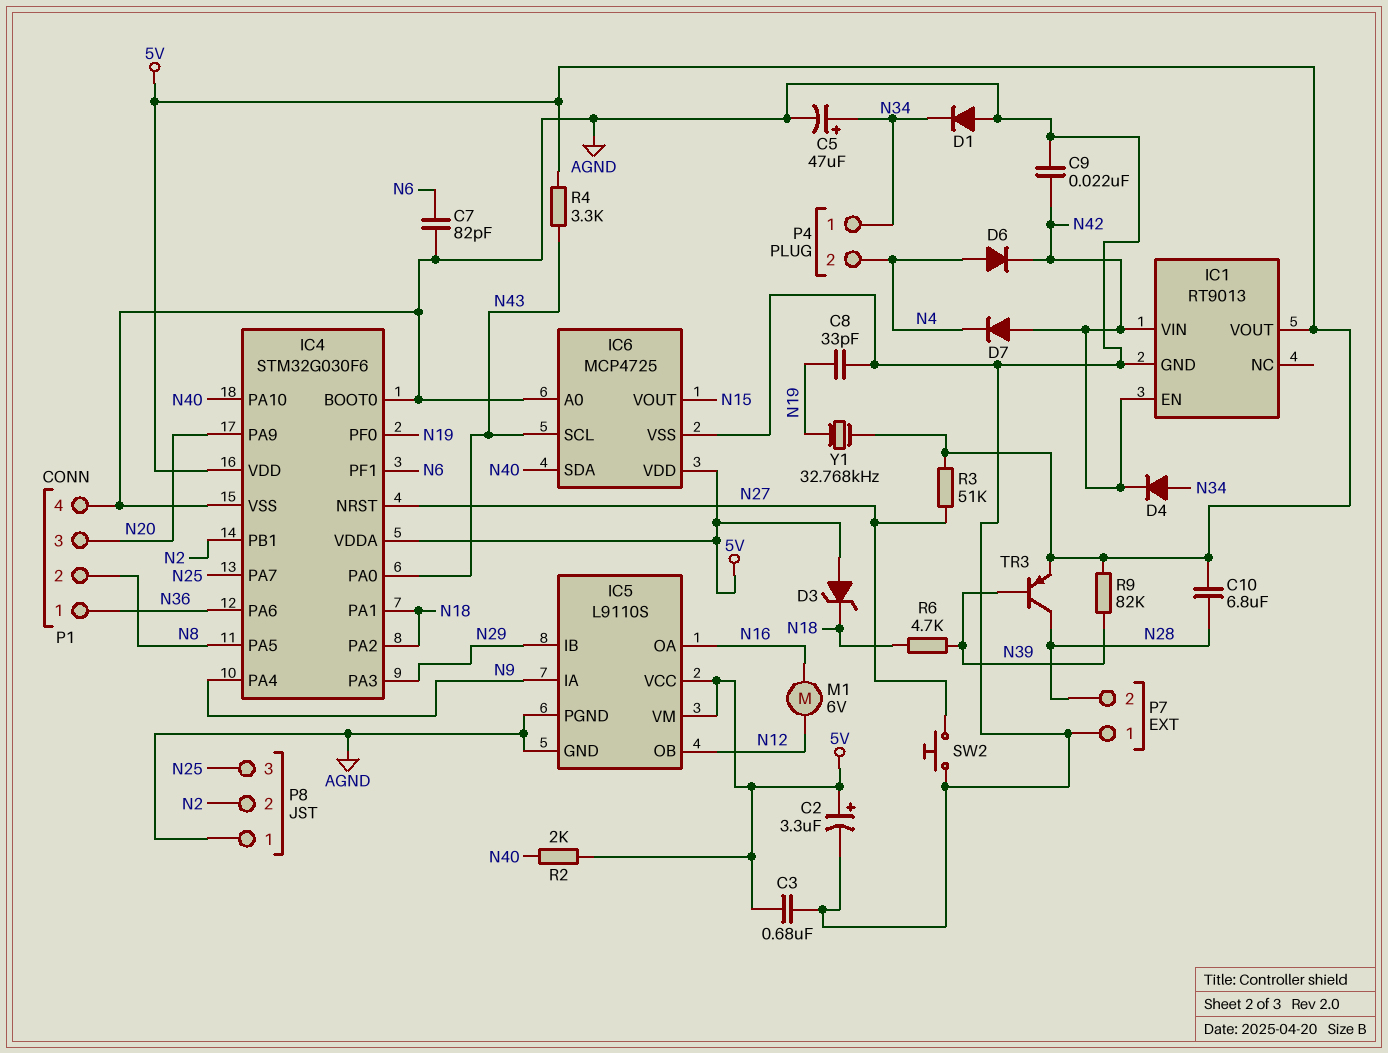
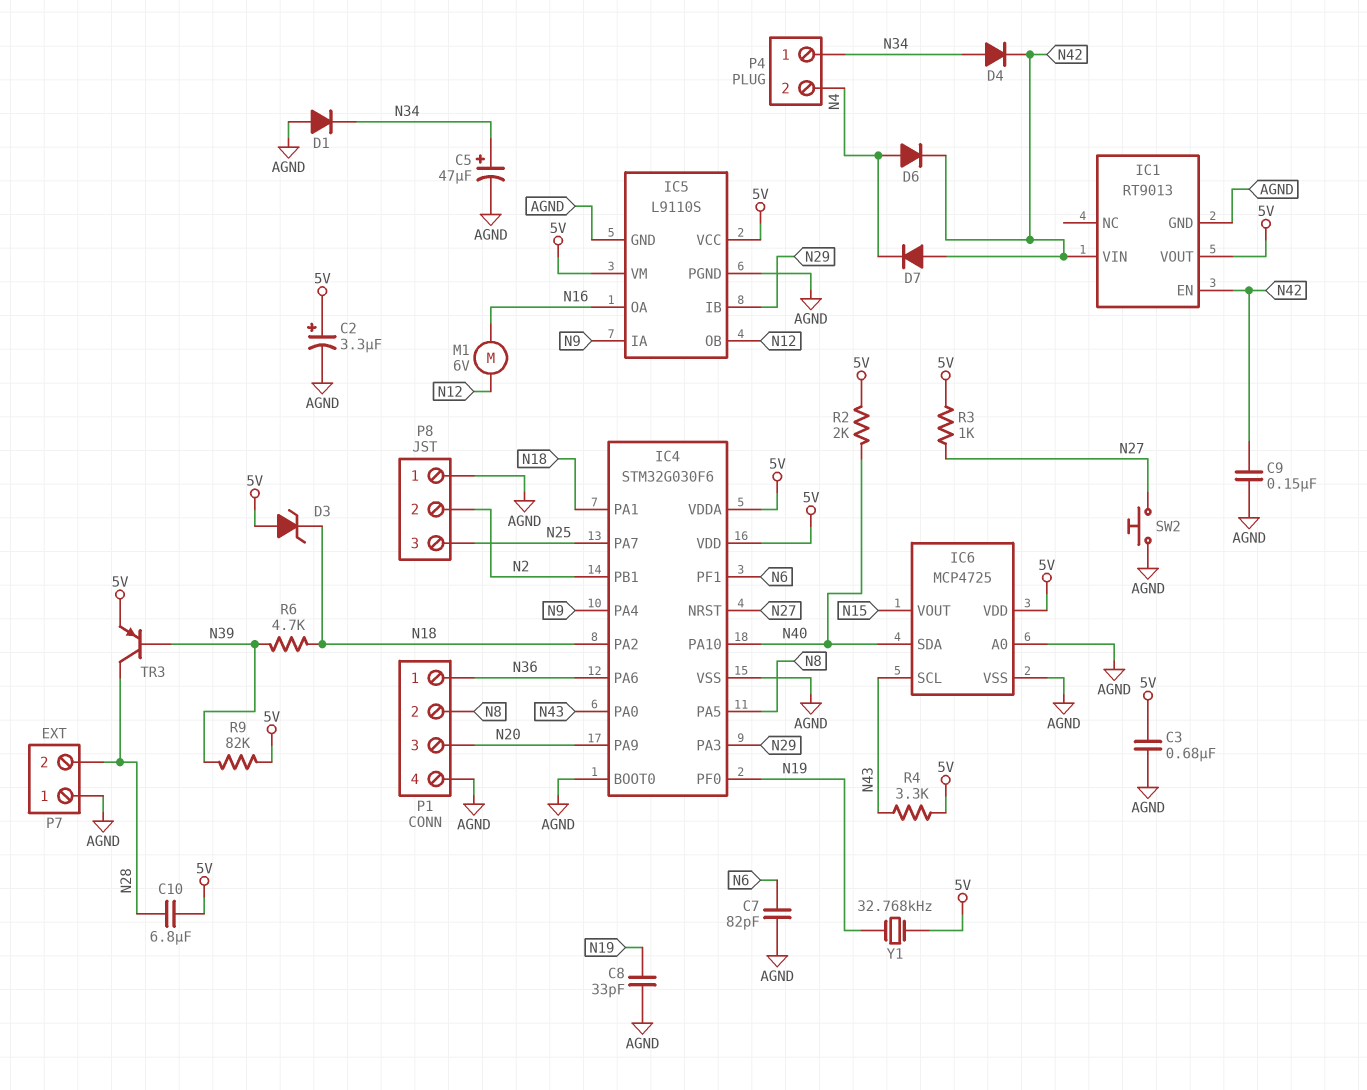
C9: 22nF (AGND, N42) -> 150nF (AGND, N42)
R3: 51k (5V, N27) -> 1k (5V, N27)

